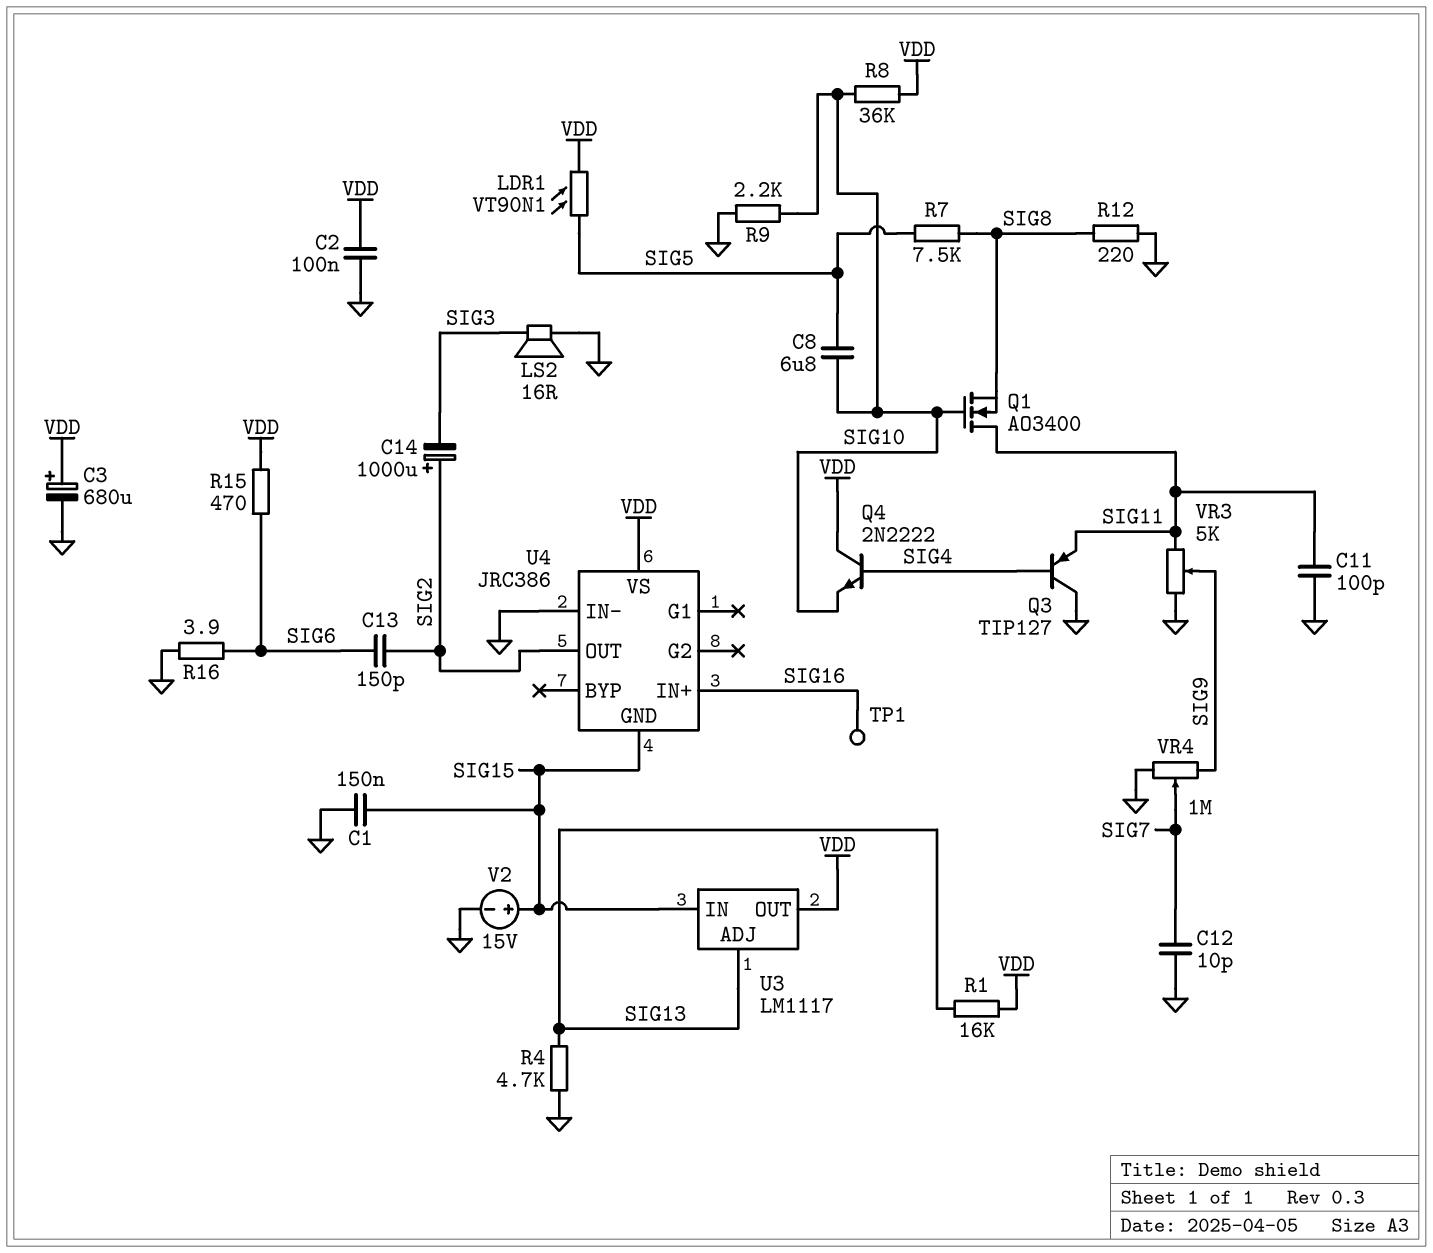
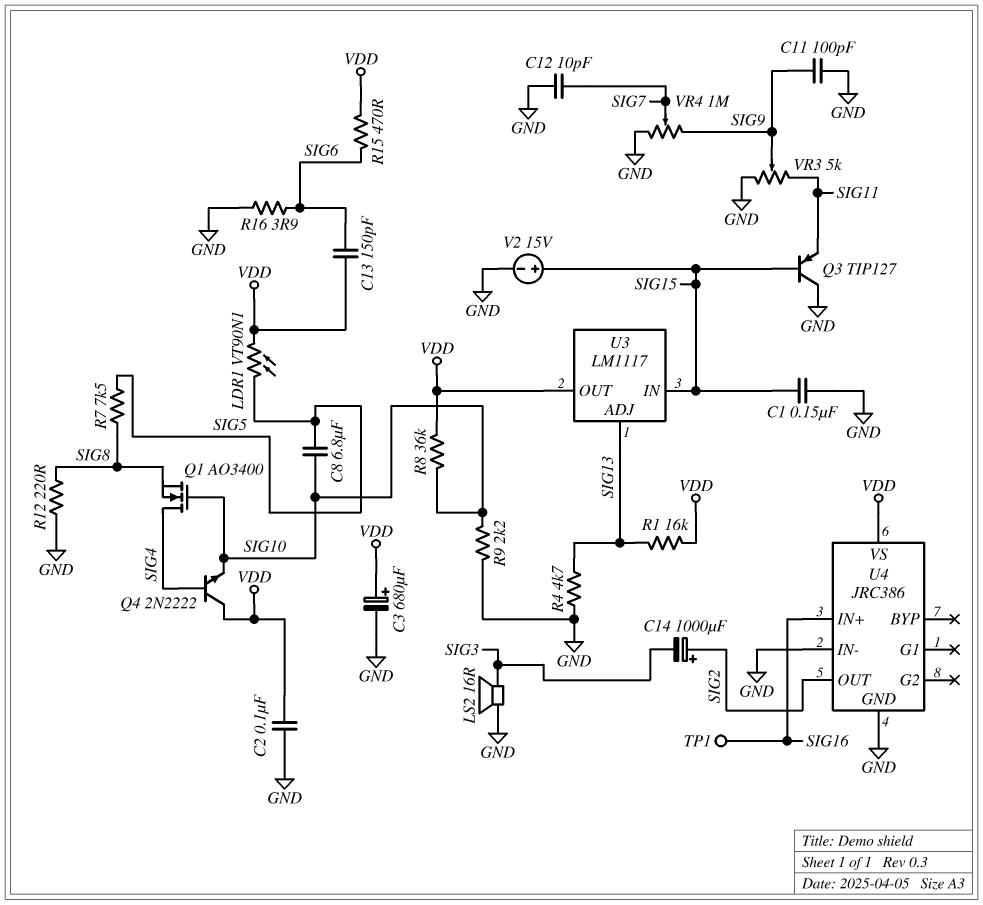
C11: 100pF (GND, SIG11) -> 100pF (GND, SIG9)
C13: 150pF (SIG2, SIG6) -> 150pF (SIG6, VDD)
Q1: NMOS AO3400 (G SIG10, D SIG11, S SIG8) -> NMOS AO3400 (G SIG10, D SIG4, S SIG8)
Q3: PNP TIP127 (B SIG4, C GND, E SIG11) -> PNP TIP127 (B SIG15, C GND, E SIG11)
U4 pin GND: SIG15 -> GND

